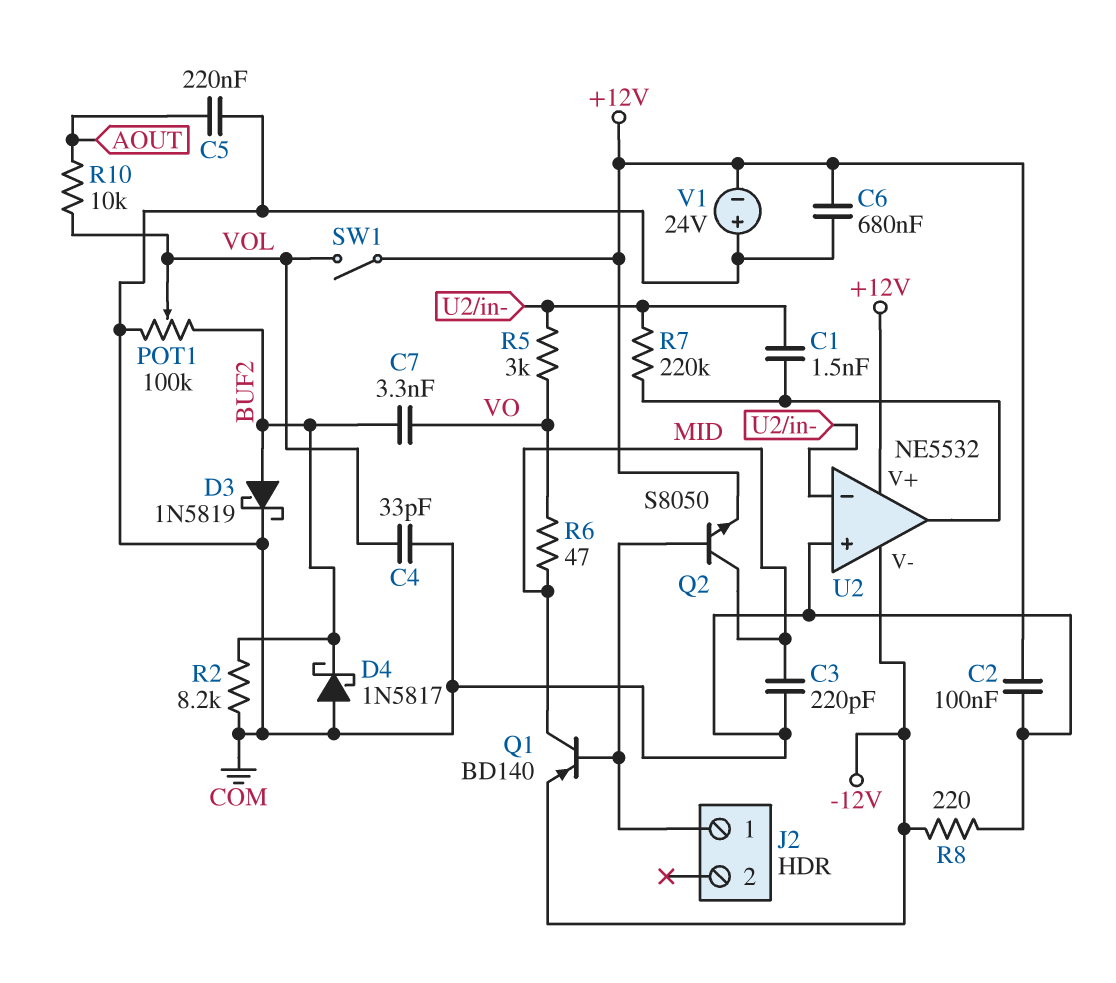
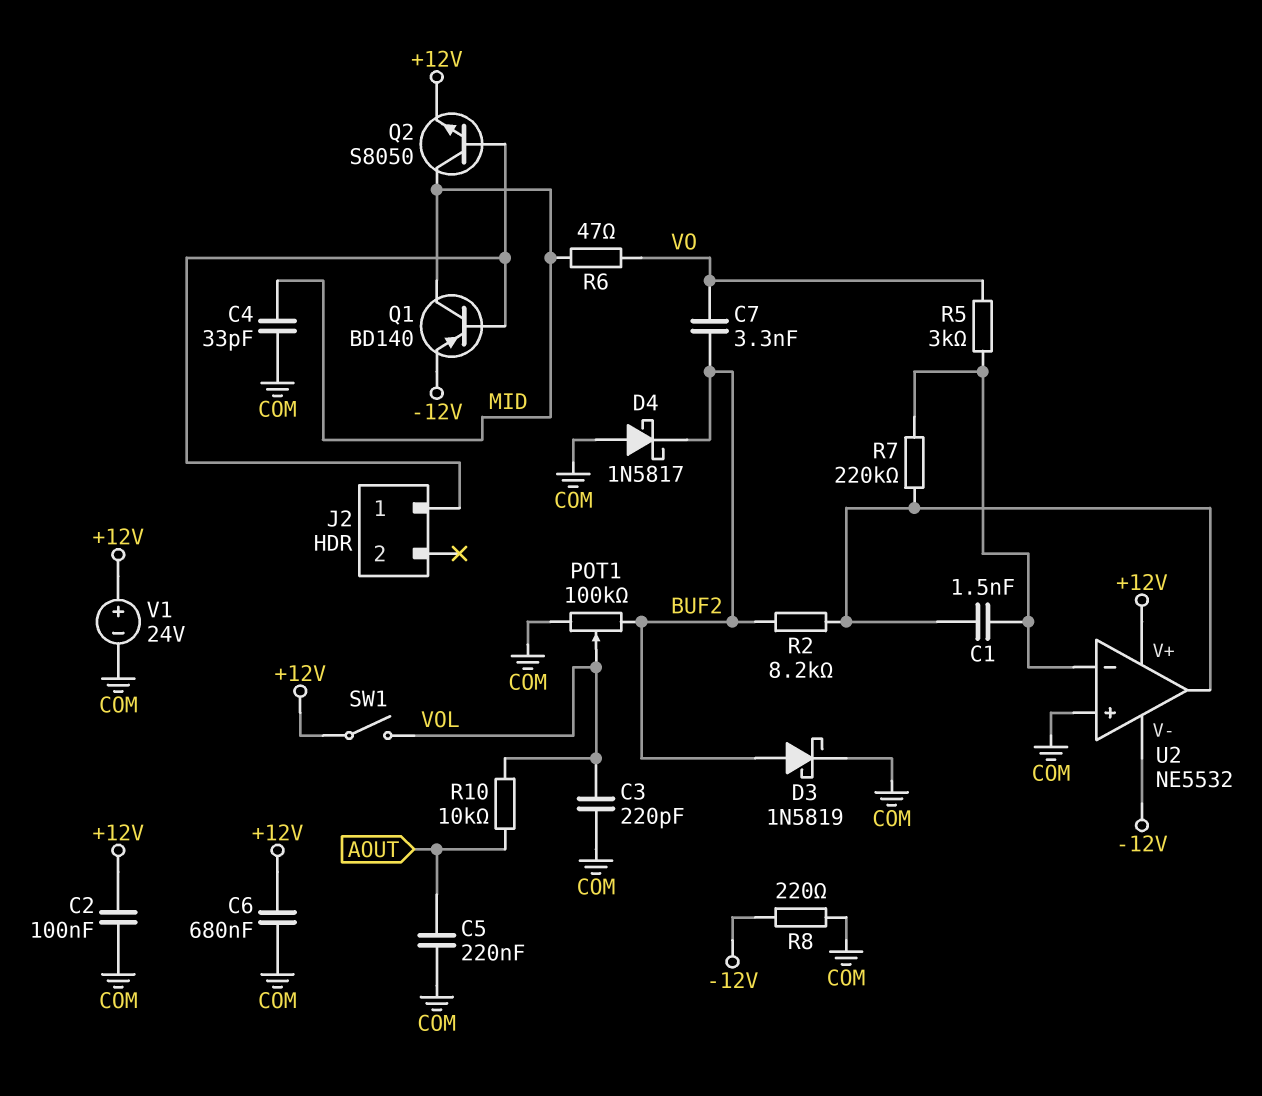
C3: 220pF (COM, MID) -> 220pF (COM, VOL)
C4: 33pF (COM, VOL) -> 33pF (COM, MID)
R2: 8.2k (BUF2, COM) -> 8.2k (BUF2, U2/out)
V1: 24V (plus COM, minus +12V) -> 24V (plus +12V, minus COM)

